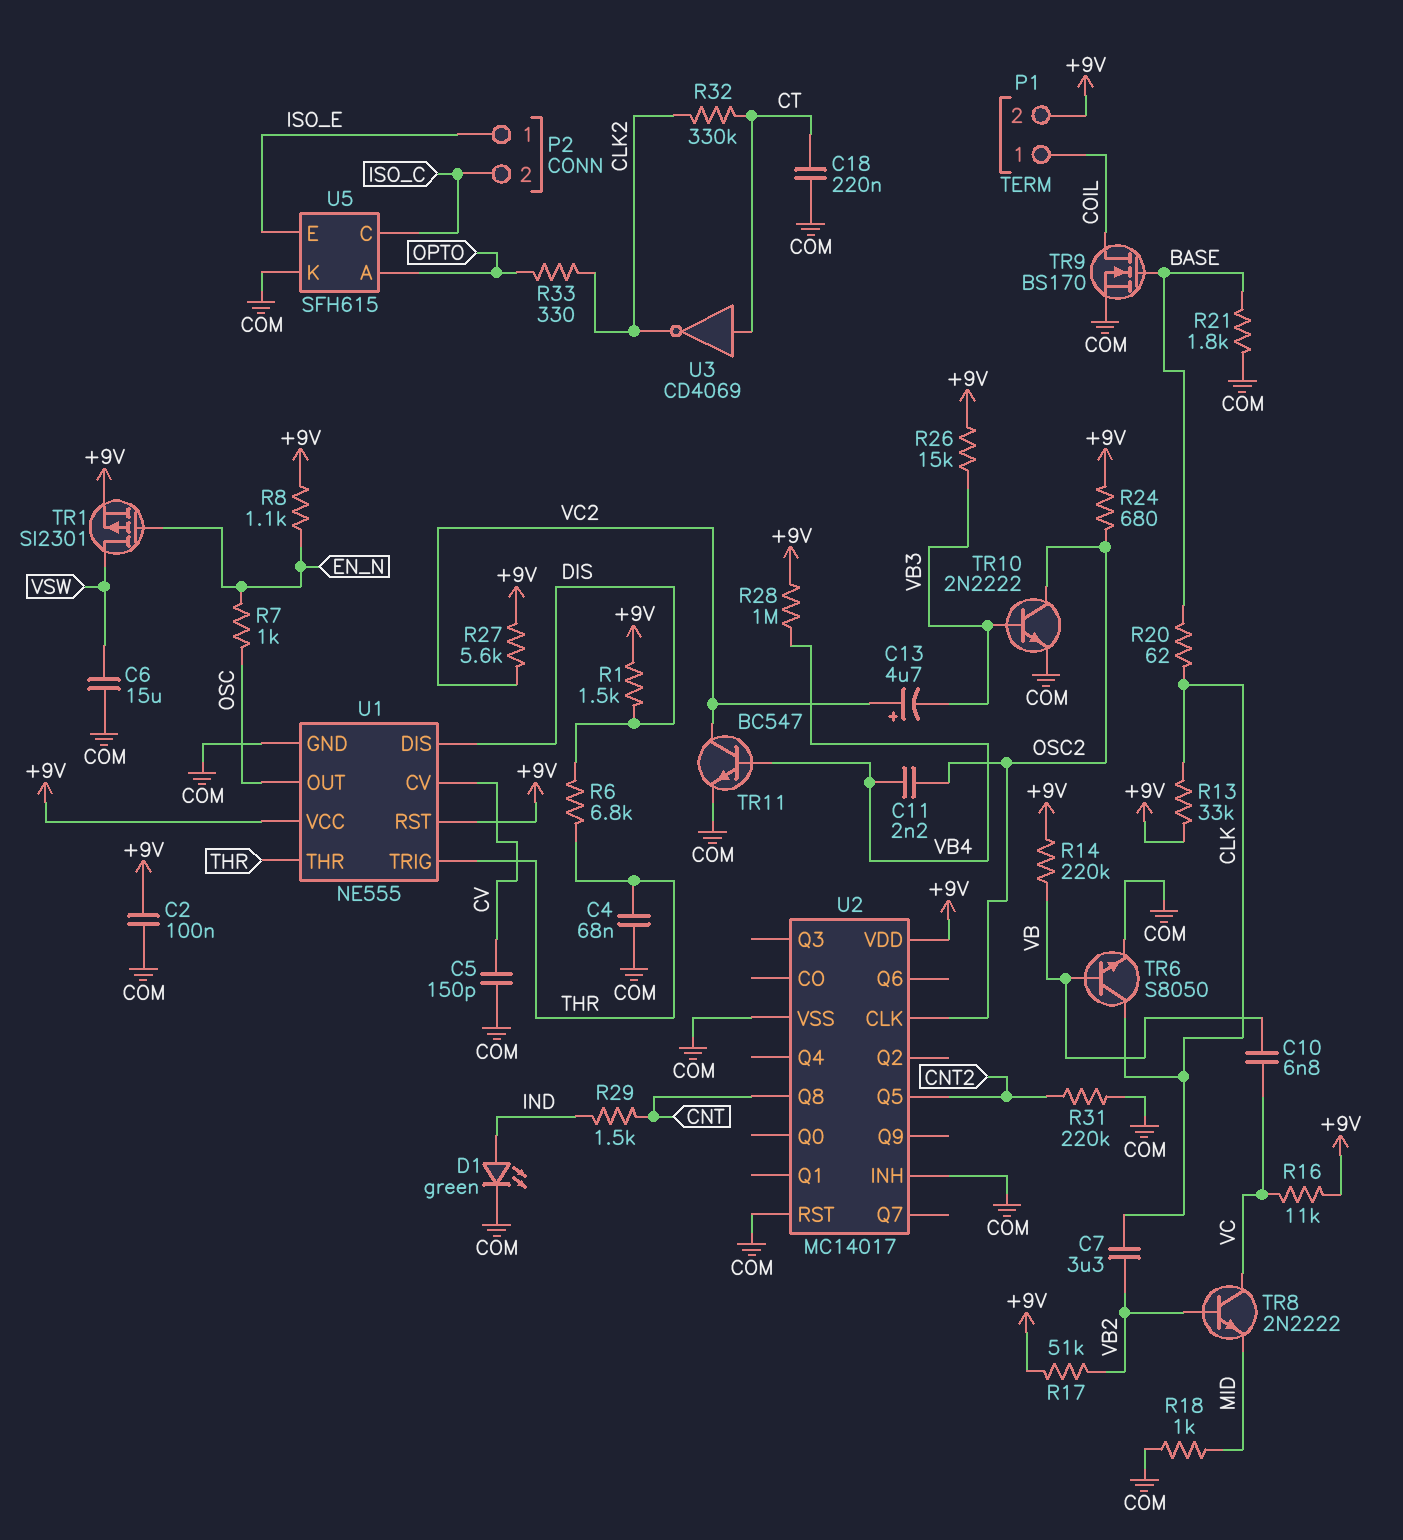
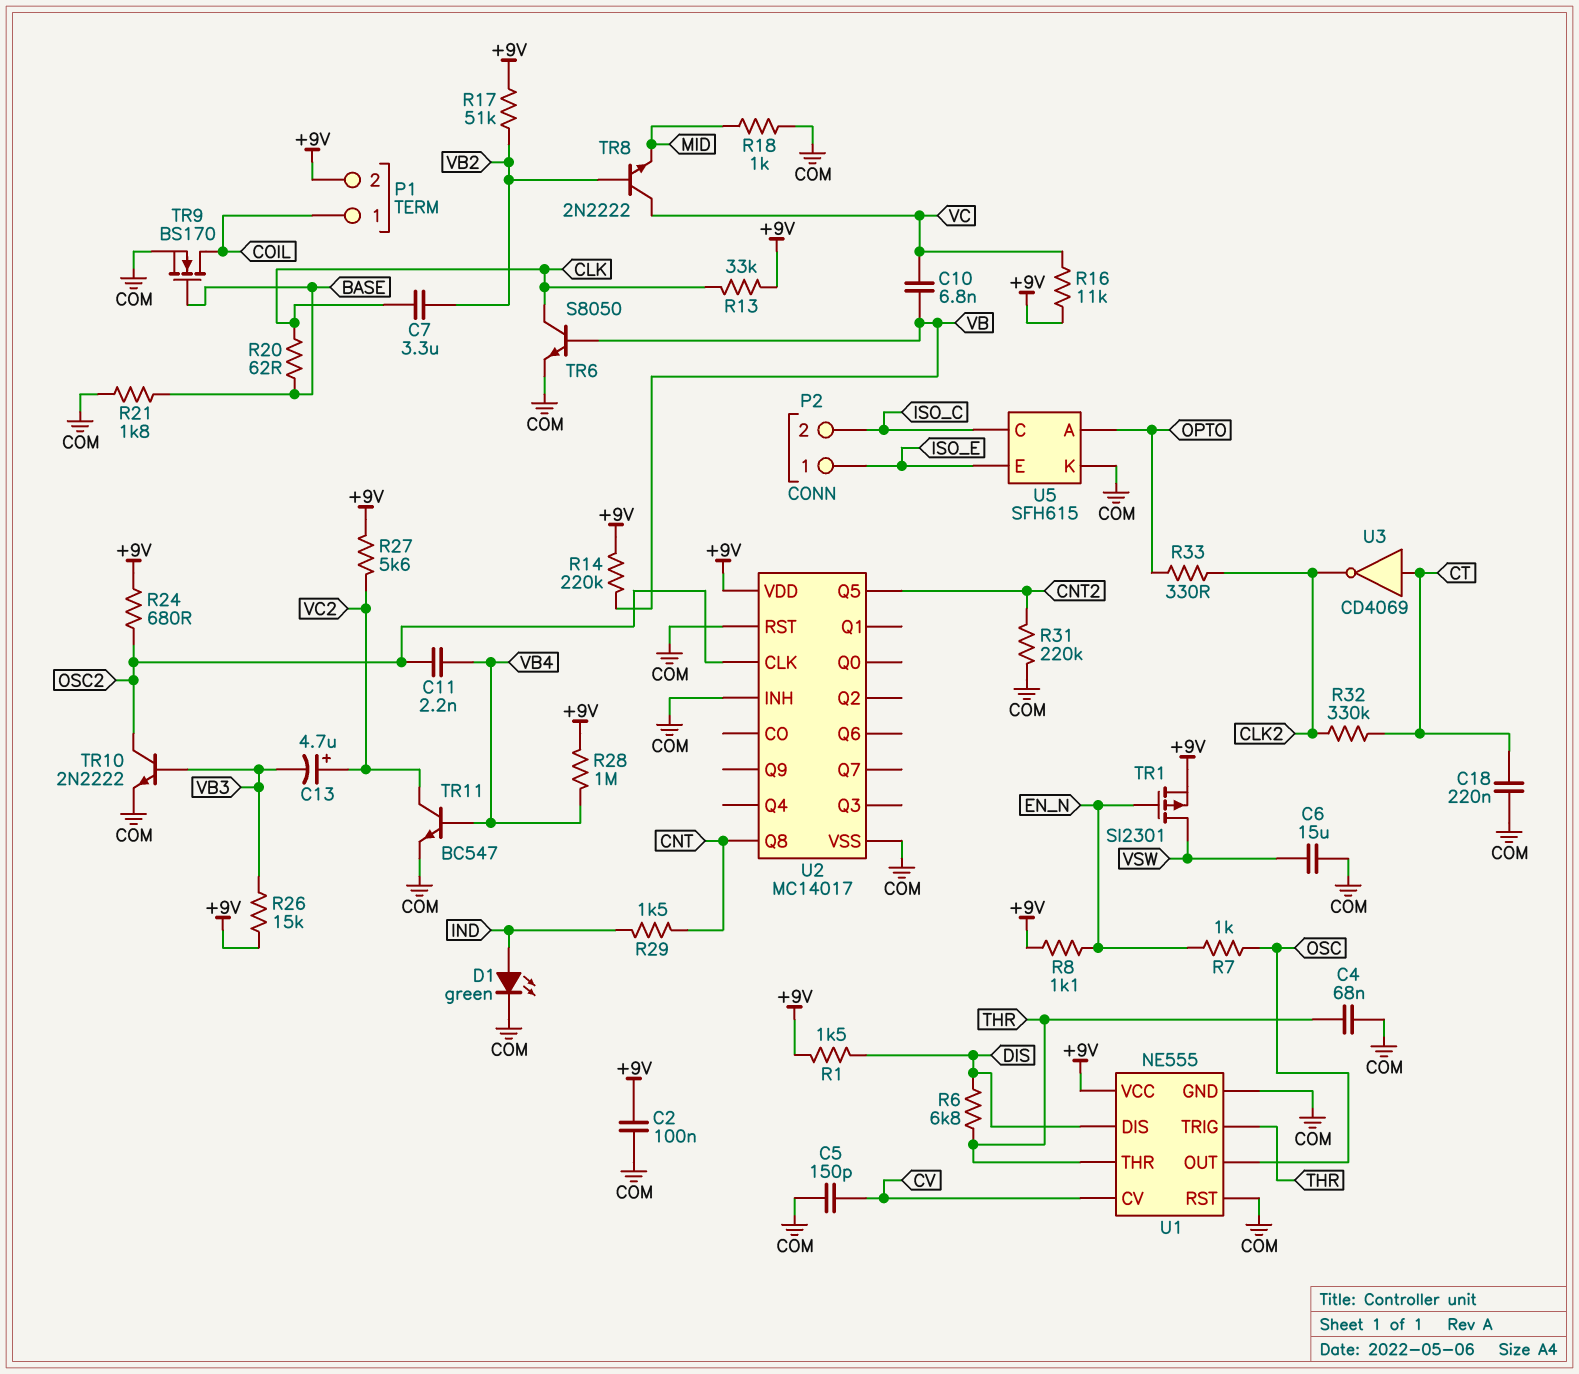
U1 pin RST: +9V -> COM

